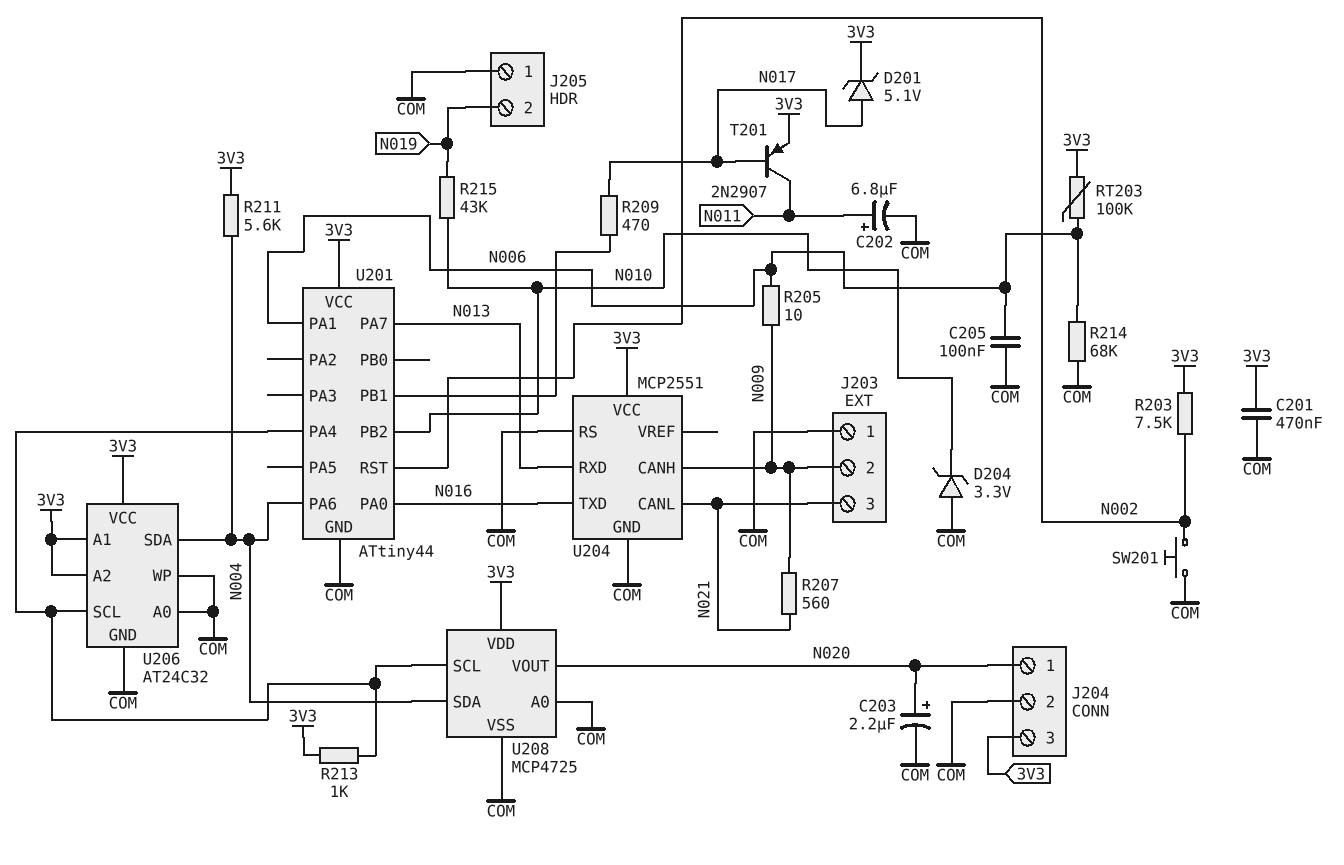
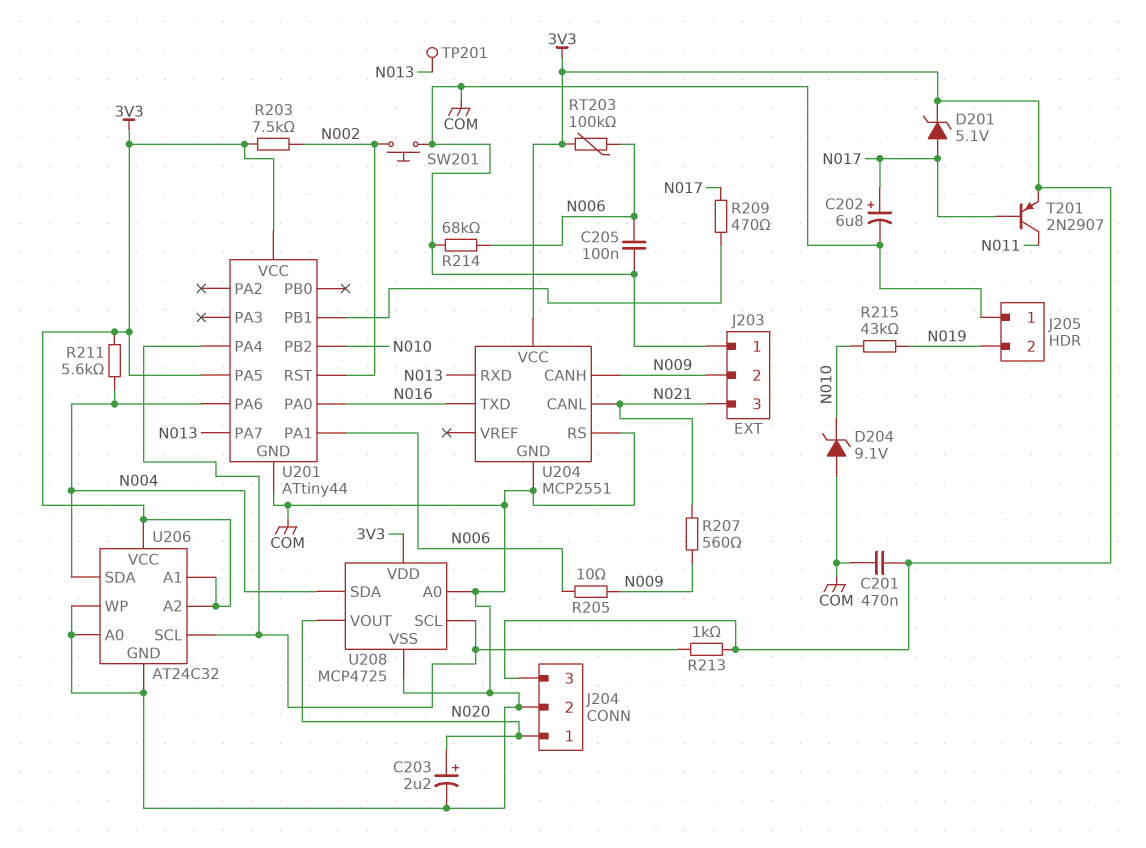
C202: 6.8uF (plus N011, minus COM) -> 6.8uF (plus N017, minus COM)
D204: zener 3.3V (A COM, K N010) -> zener 9.1V (A COM, K N010)
TP201: none -> test point (N013)
U201 pin PA5: none -> 3V3

